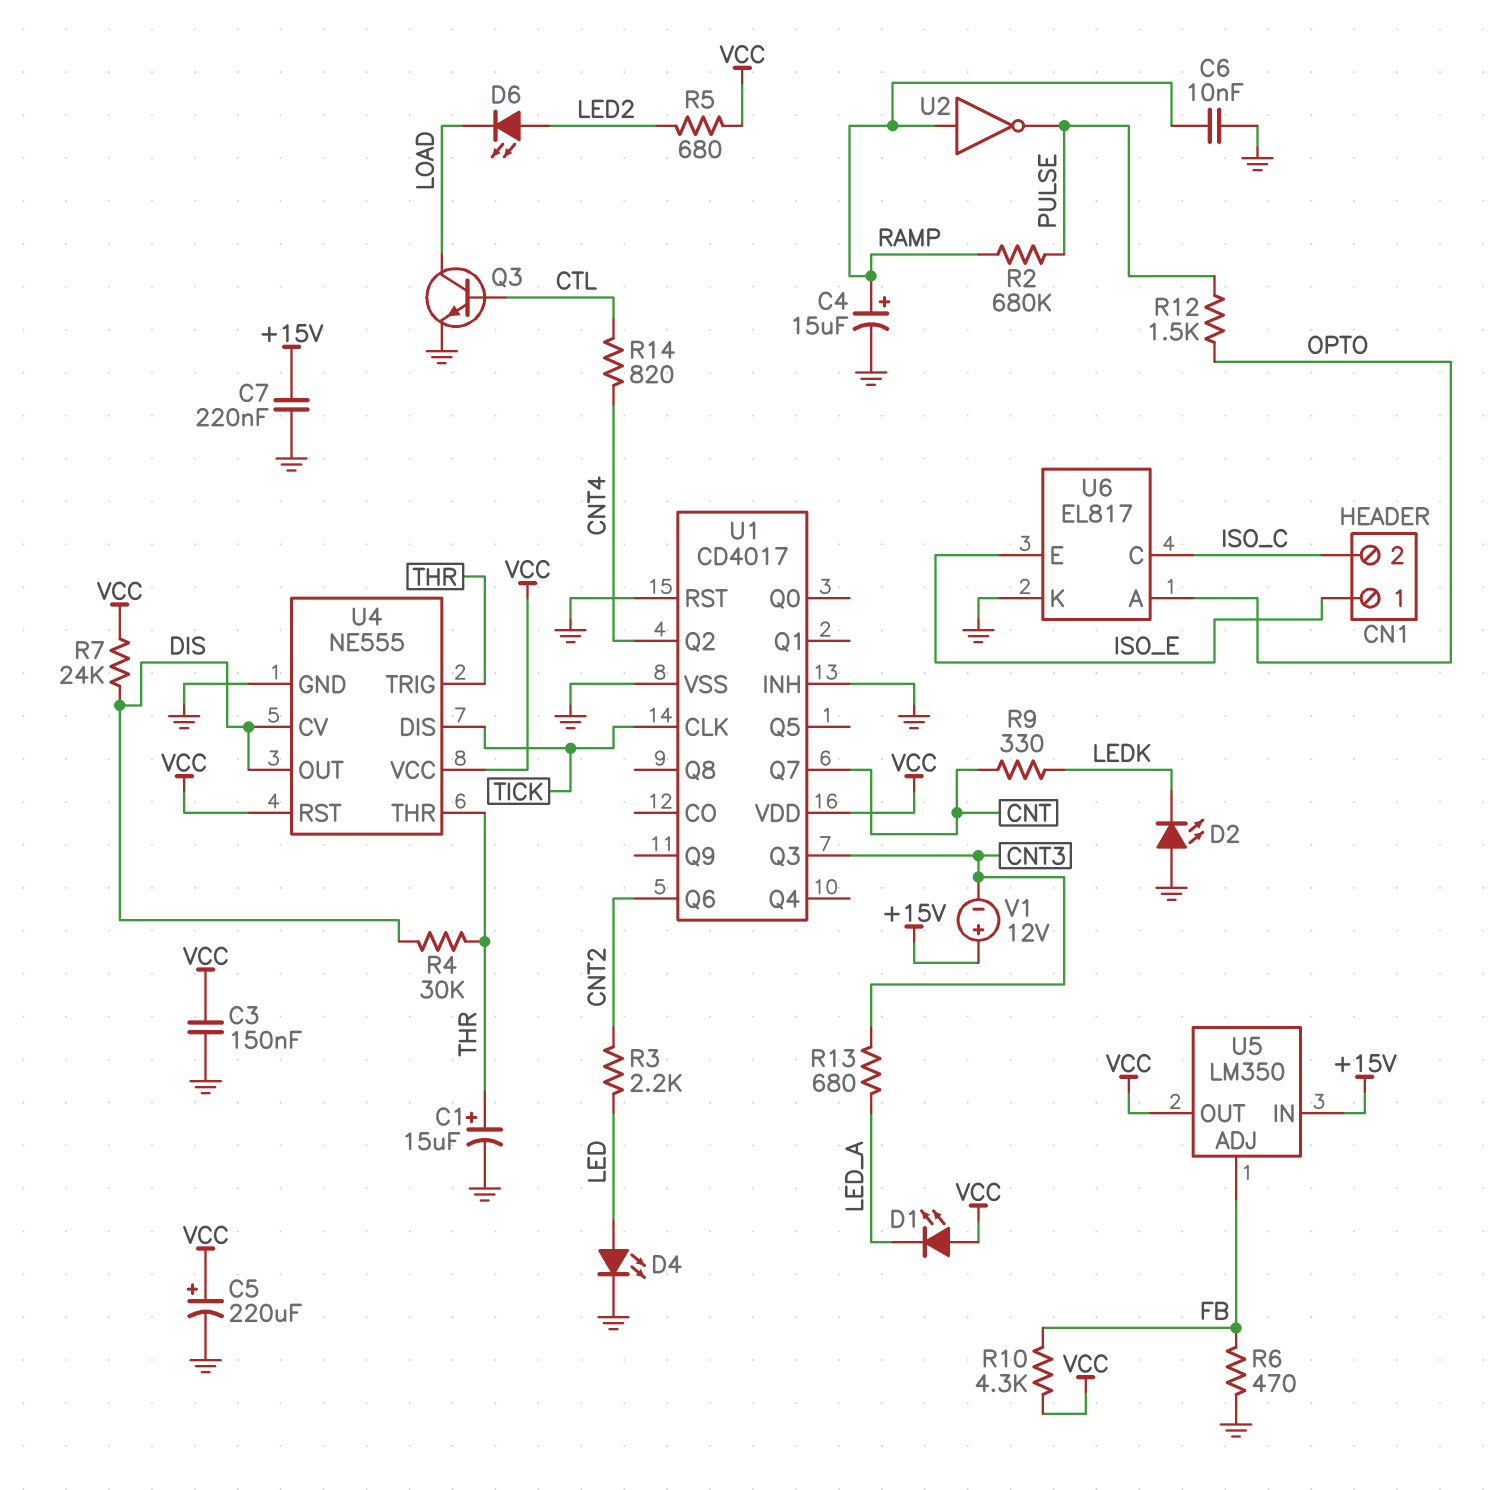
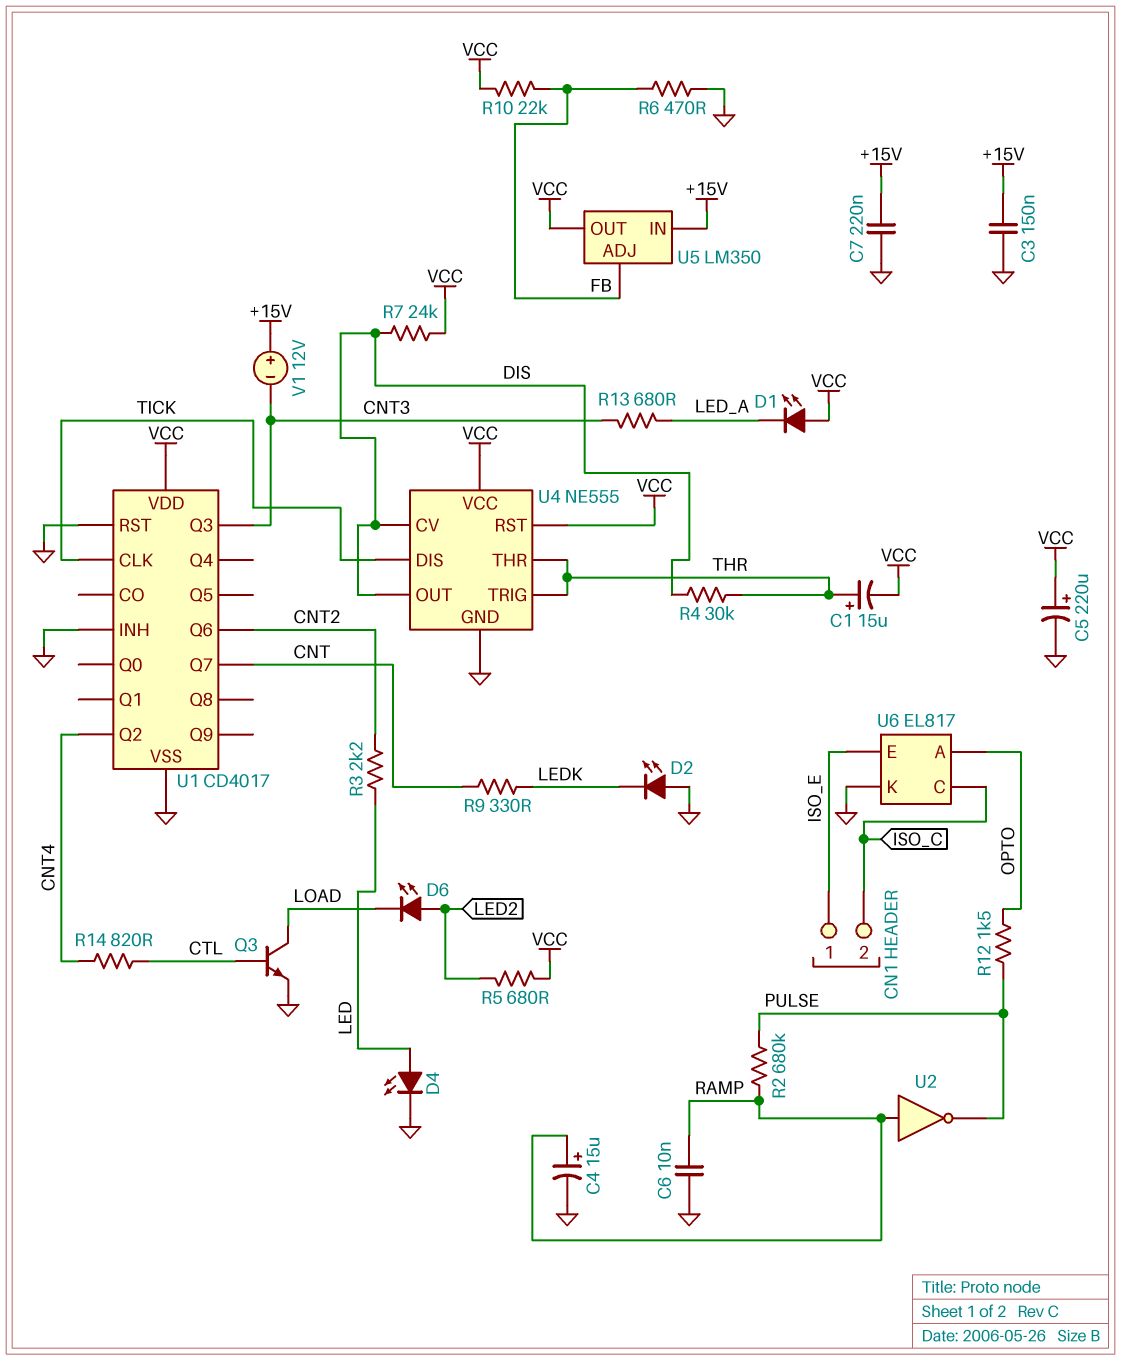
C1: 15uF (plus THR, minus GND) -> 15uF (plus THR, minus VCC)
C3: 150nF (GND, VCC) -> 150nF (+15V, GND)
R10: 4.3k (FB, VCC) -> 22k (FB, VCC)

